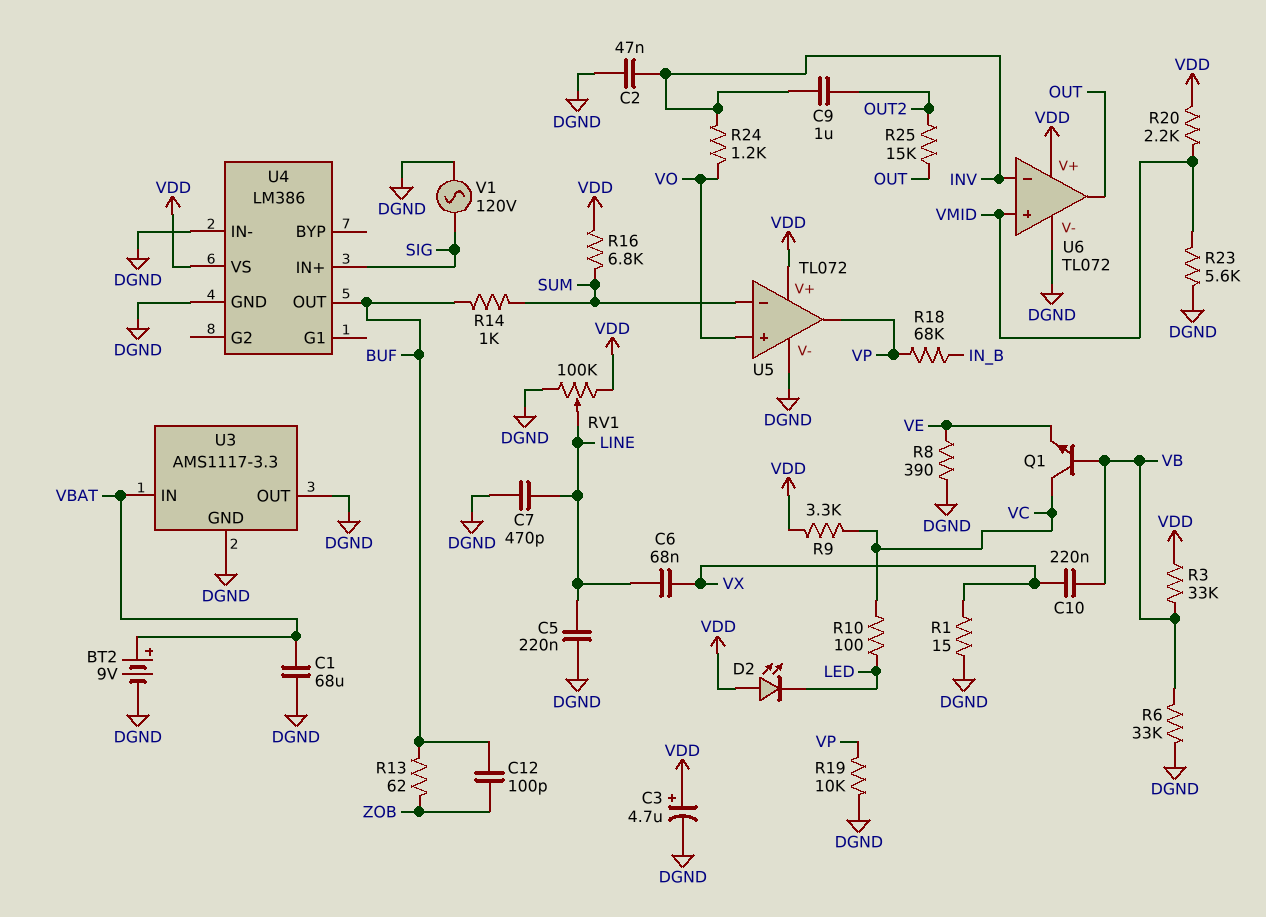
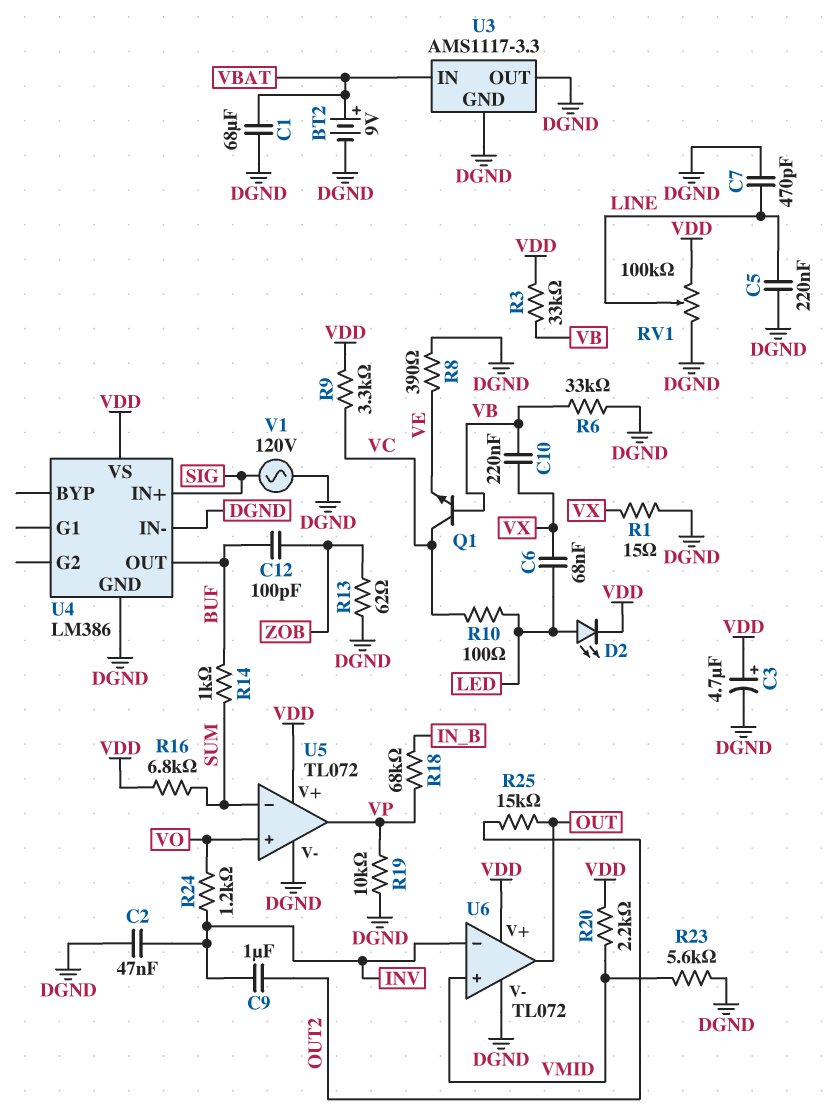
C6: 68nF (LINE, VX) -> 68nF (LED, VX)
D2: LED (A VDD, K LED) -> LED (A LED, K VDD)
R13: 62 (BUF, ZOB) -> 62 (DGND, ZOB)

